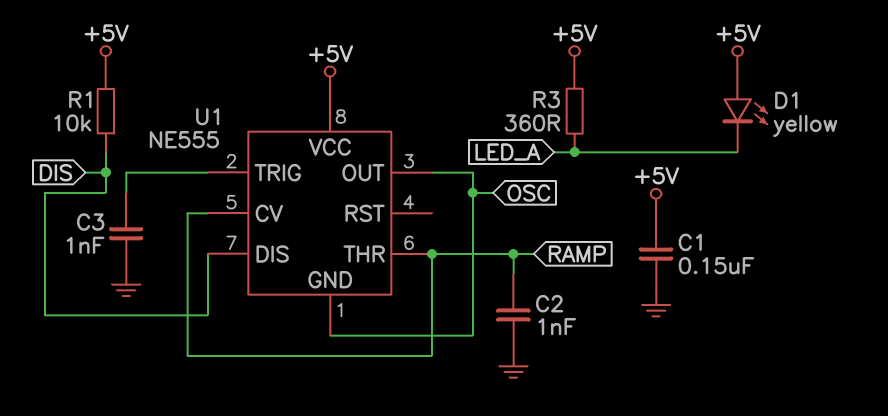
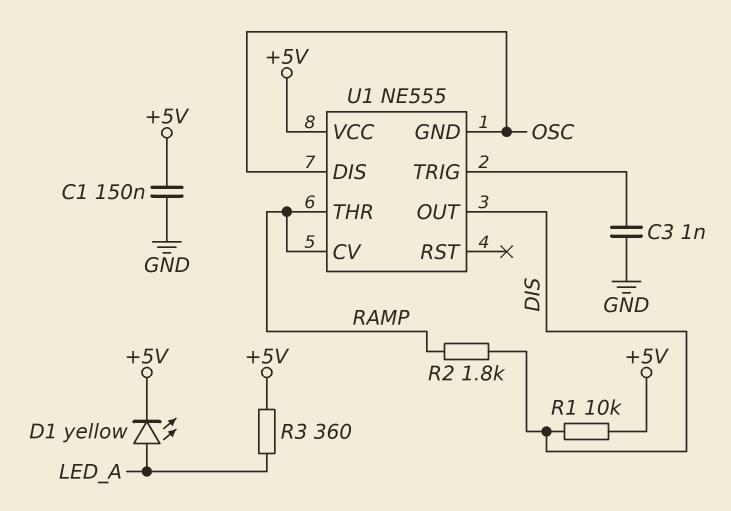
C2: 1nF (GND, RAMP) -> none
D1: LED yellow (A +5V, K LED_A) -> LED yellow (A LED_A, K +5V)
R2: none -> 1.8k (DIS, RAMP)
U1 pin DIS: DIS -> OSC
U1 pin OUT: OSC -> DIS

